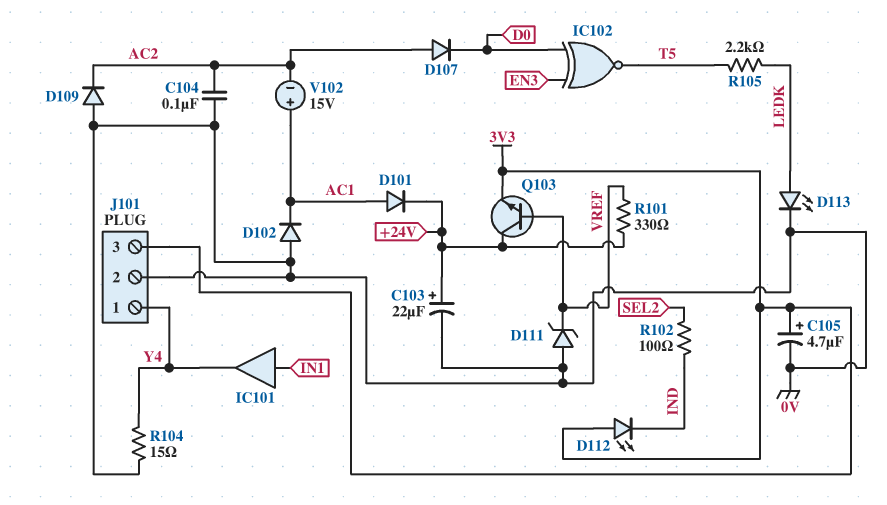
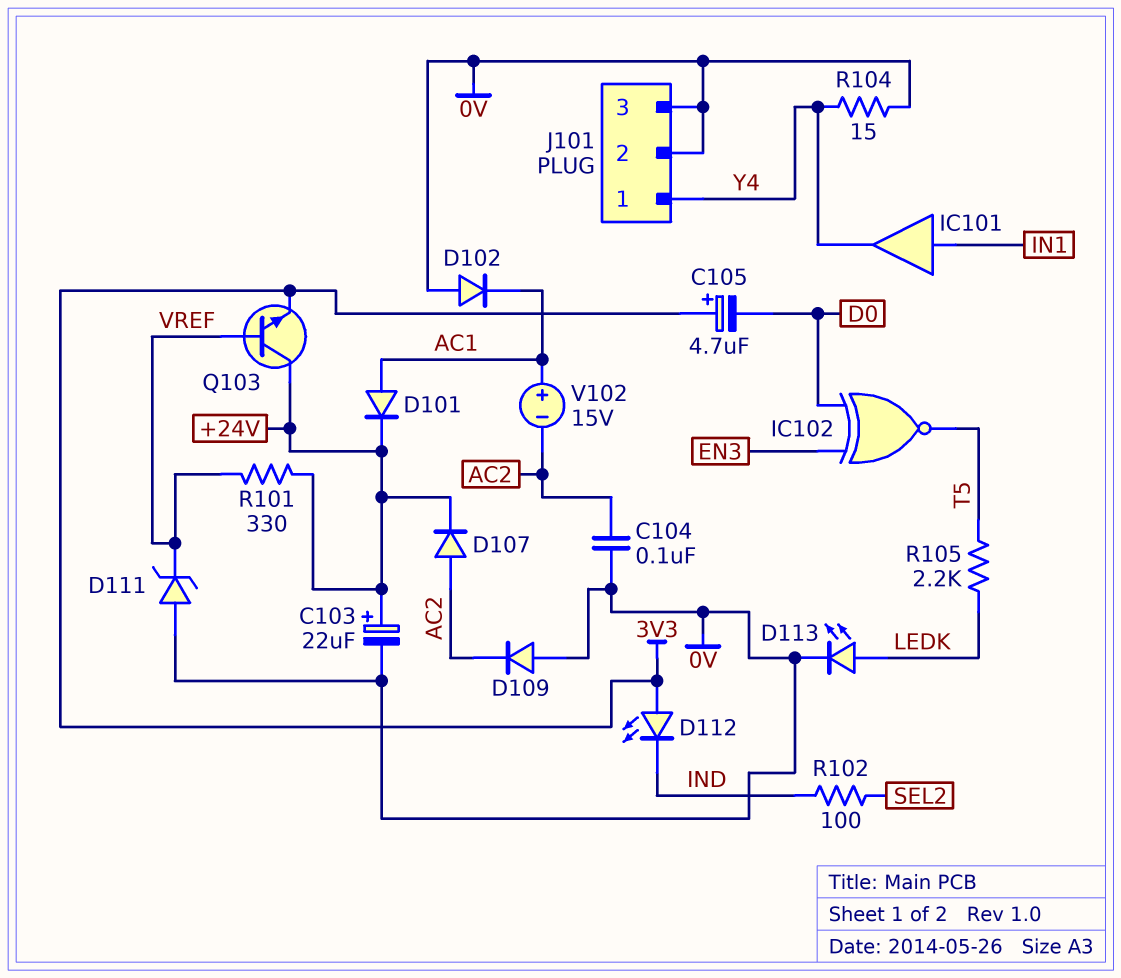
C105: 4.7uF (plus 3V3, minus 0V) -> 4.7uF (plus 3V3, minus D0)
D107: diode (A AC2, K D0) -> diode (A AC2, K +24V)
J101 pin 3: 3V3 -> 0V

